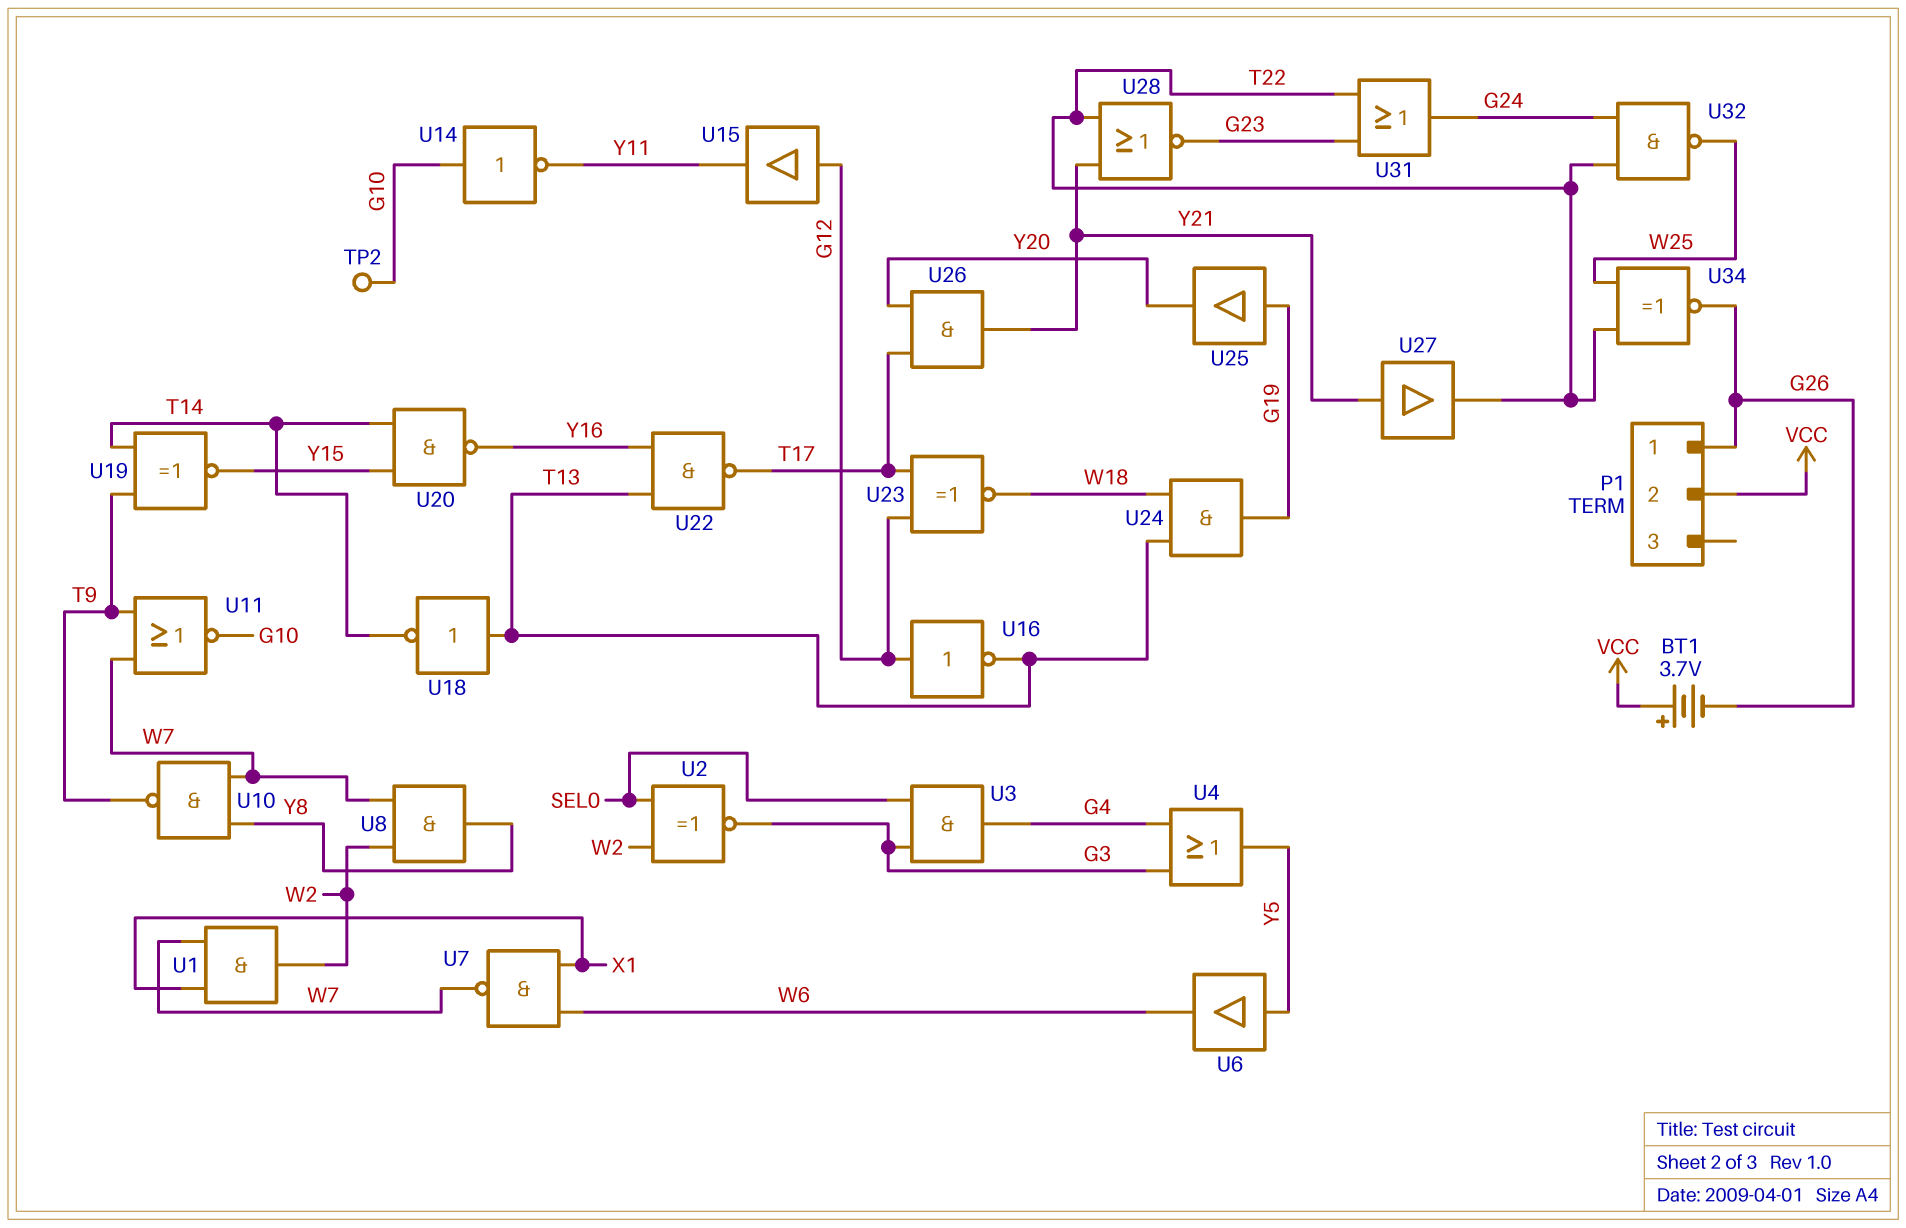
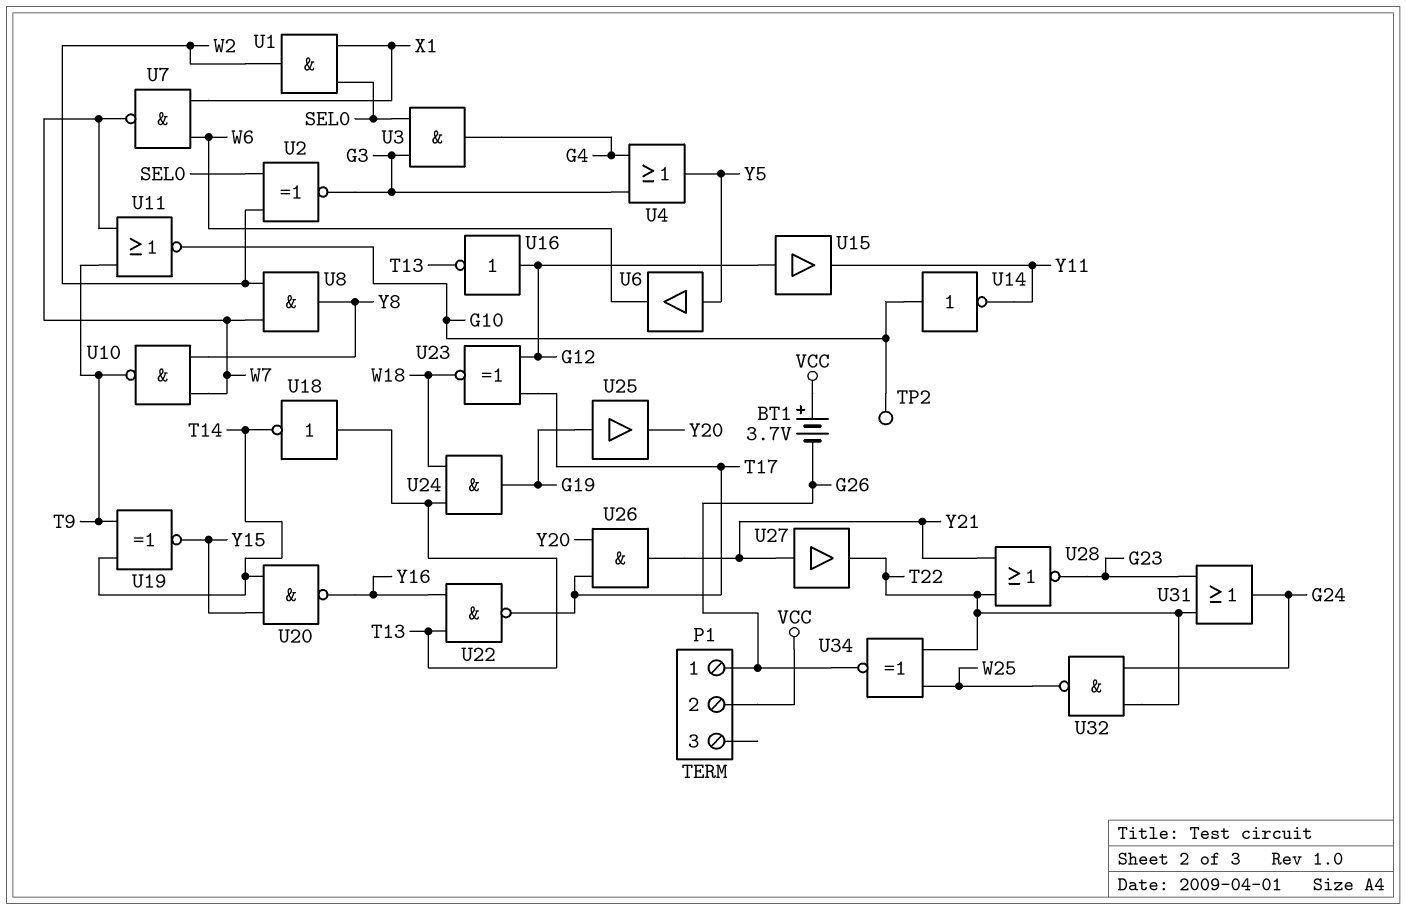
U1: AND (in W7, in X1, out W2) -> AND (in SEL0, in X1, out W2)

